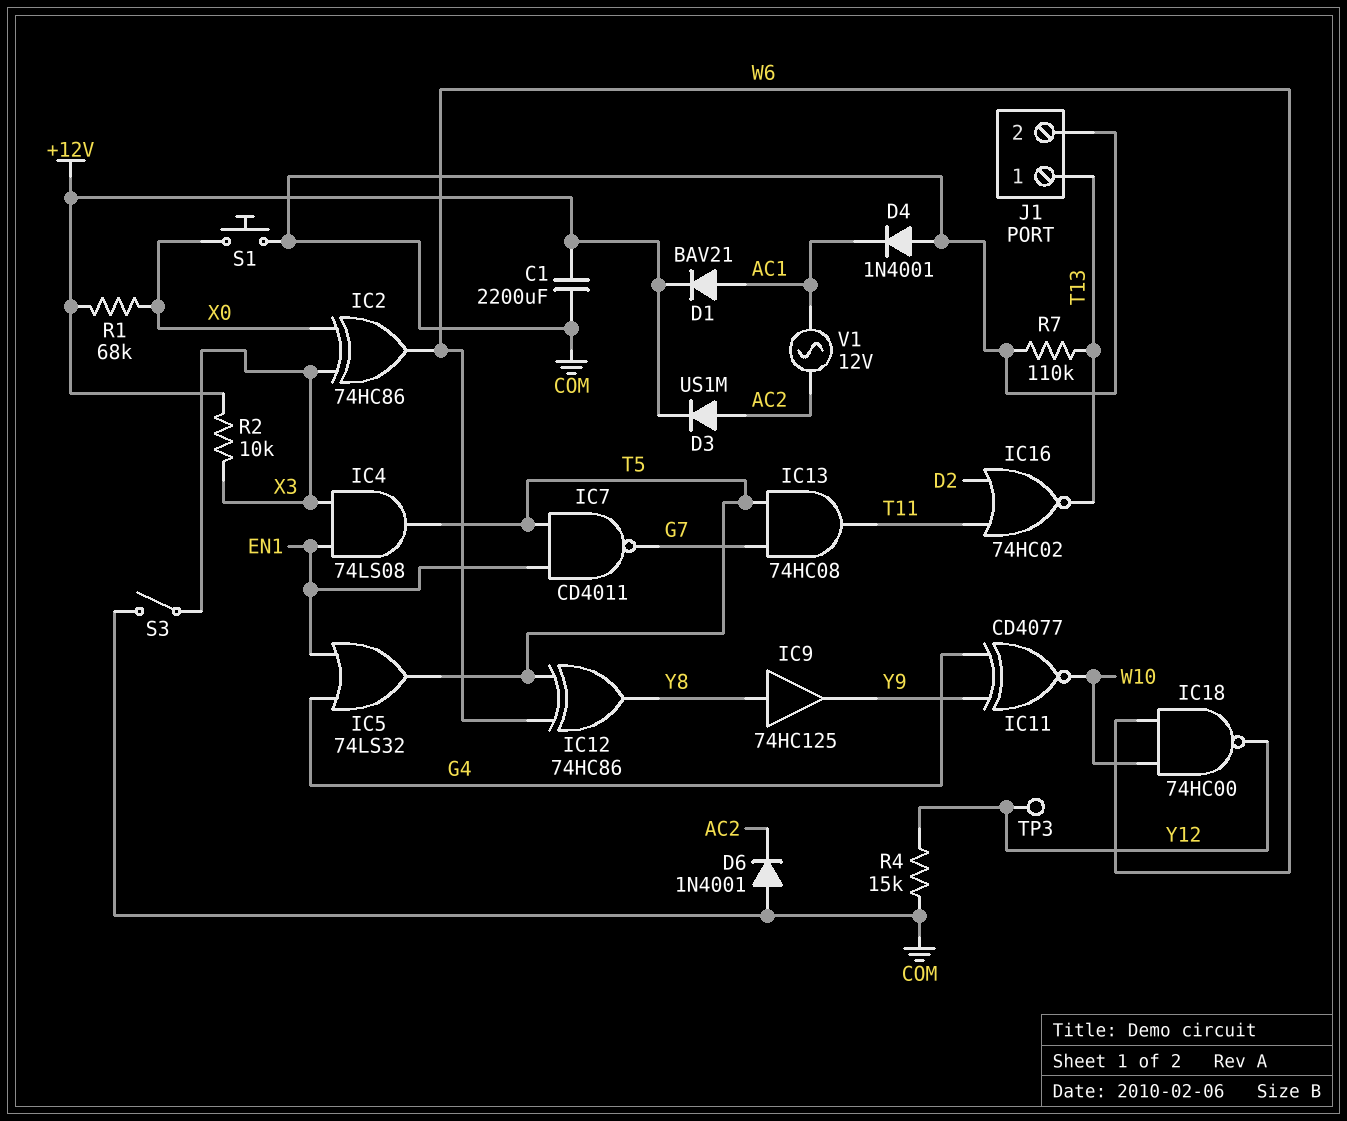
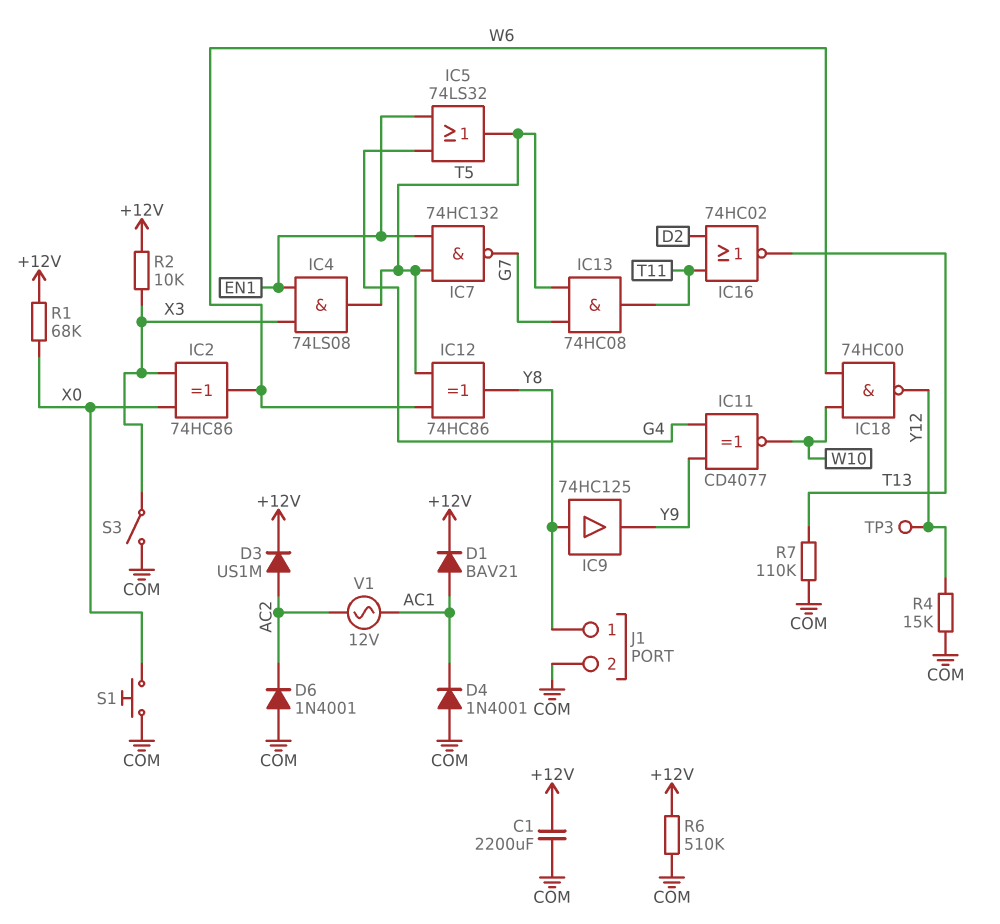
IC7: NAND CD4011 (in EN1, in T5, out G7) -> NAND 74HC132 (in EN1, in T5, out G7)
J1 pin 1: T13 -> Y8
R6: none -> 510k (+12V, COM)

